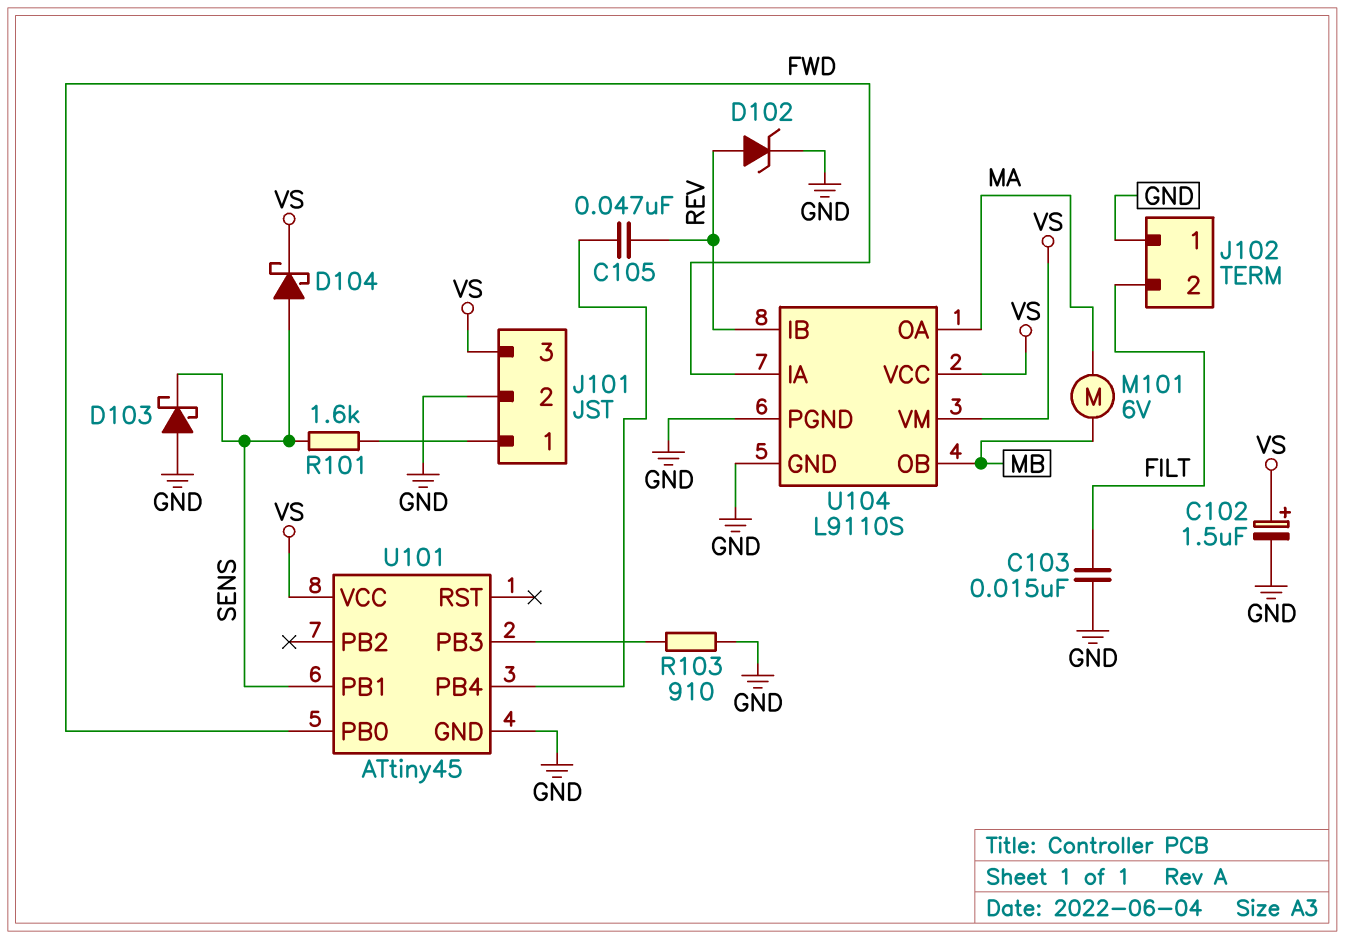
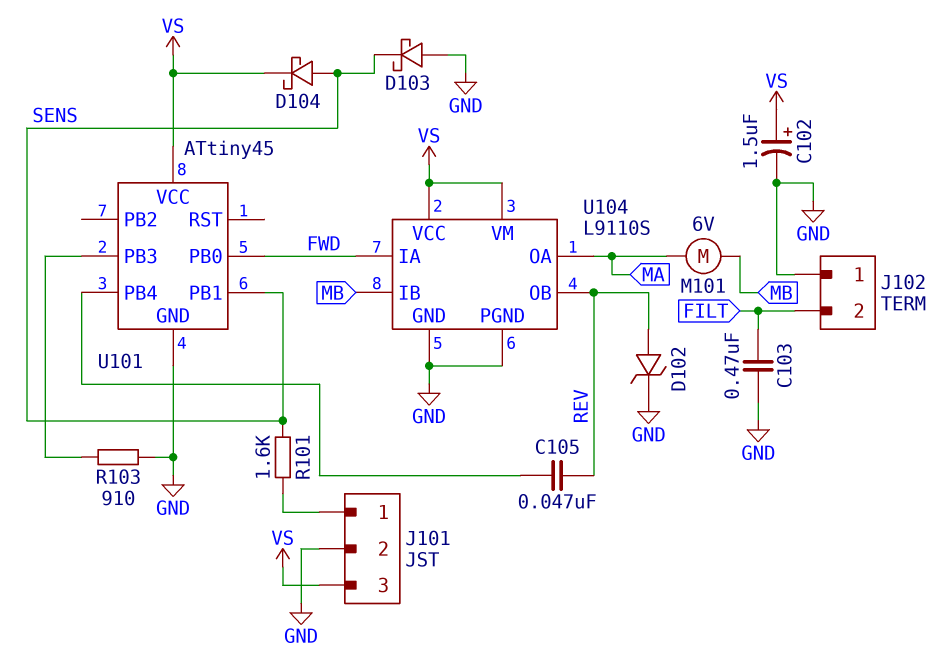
C103: 15nF (FILT, GND) -> 470nF (FILT, GND)
U104 pin IB: REV -> MB
U104 pin OB: MB -> REV

